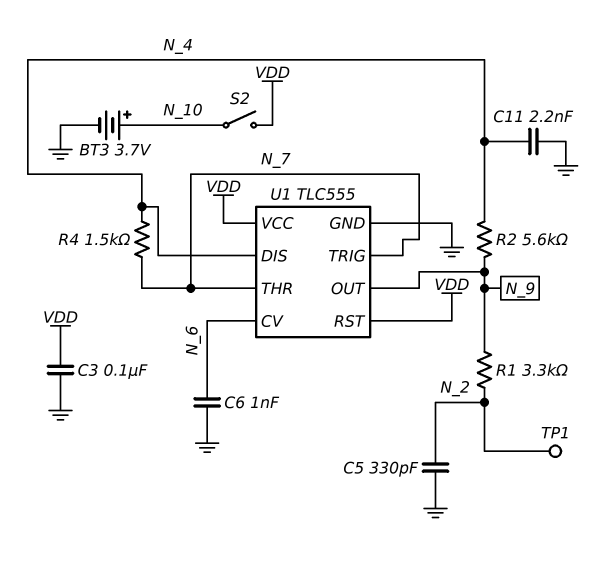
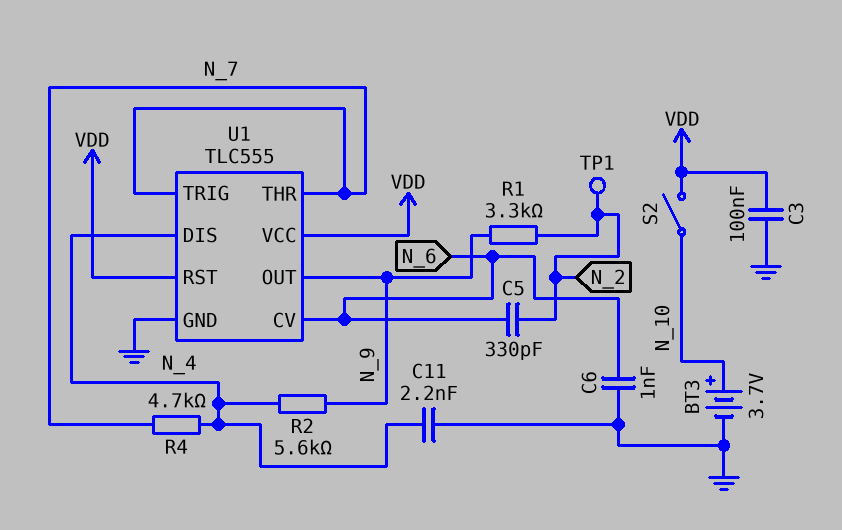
C5: 330pF (GND, N_2) -> 330pF (N_2, N_6)
R4: 1.5k (N_4, N_7) -> 4.7k (N_4, N_7)

